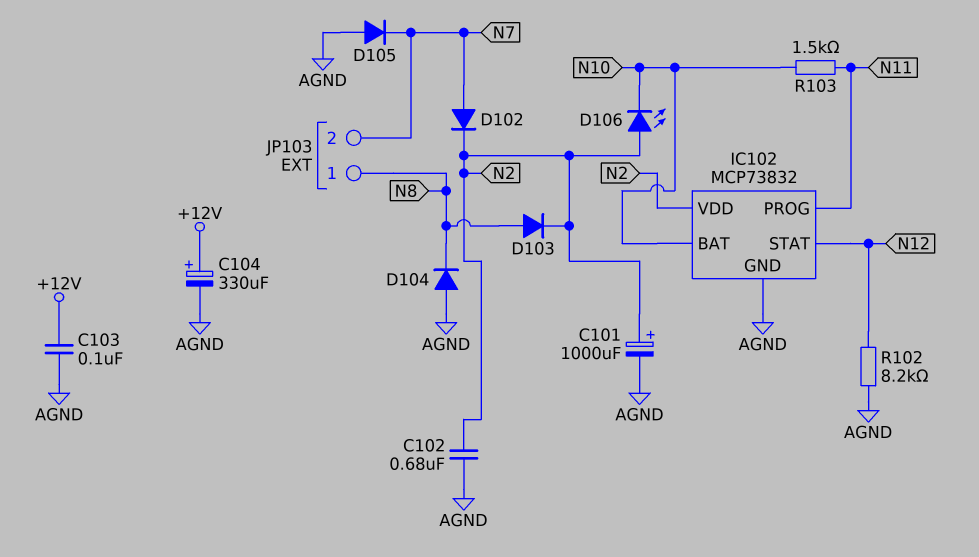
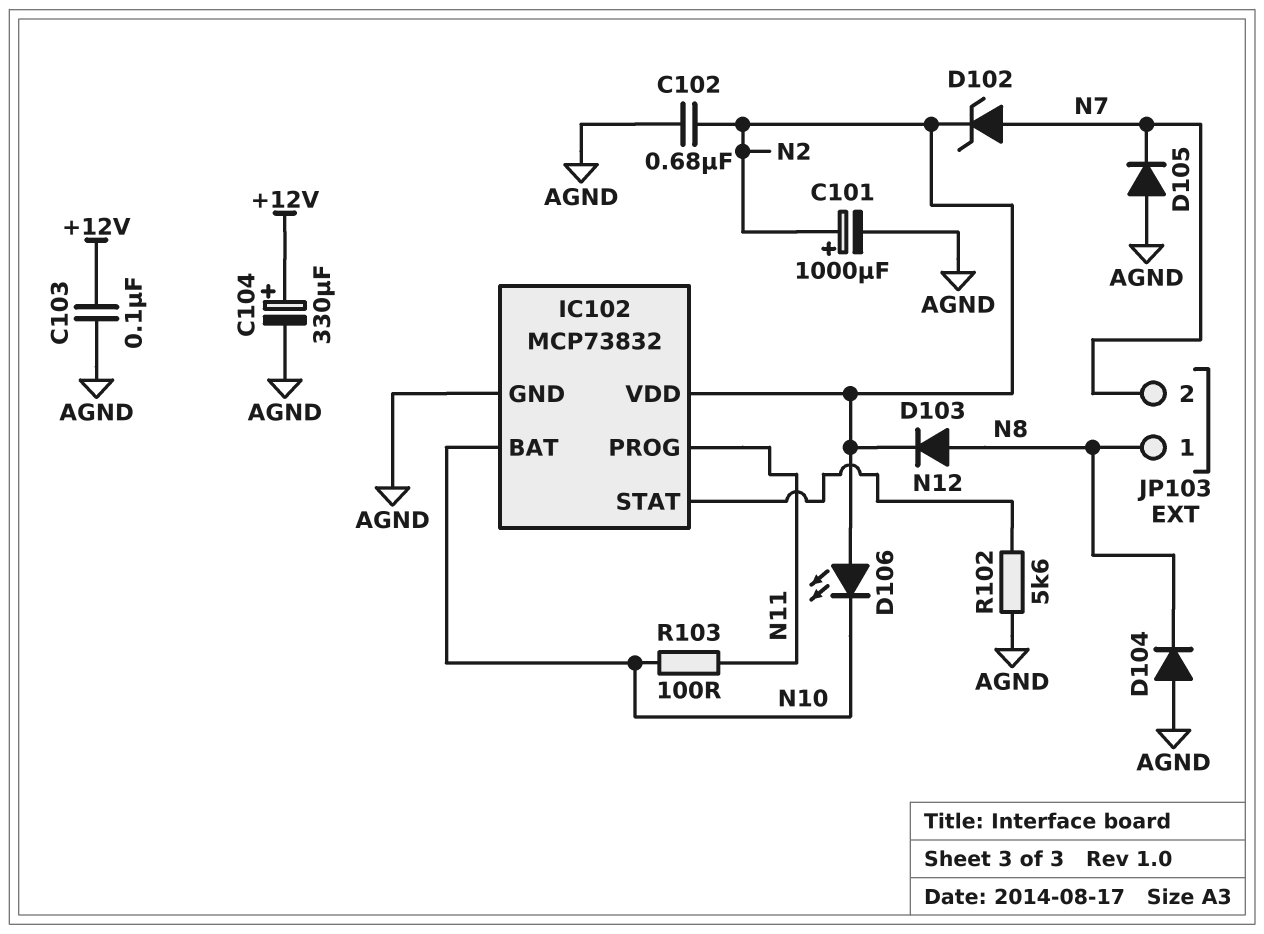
D102: diode (A N7, K N2) -> zener (A N7, K N2)
R102: 8.2k (AGND, N12) -> 5.6k (AGND, N12)
R103: 1.5k (N10, N11) -> 100 (N10, N11)

